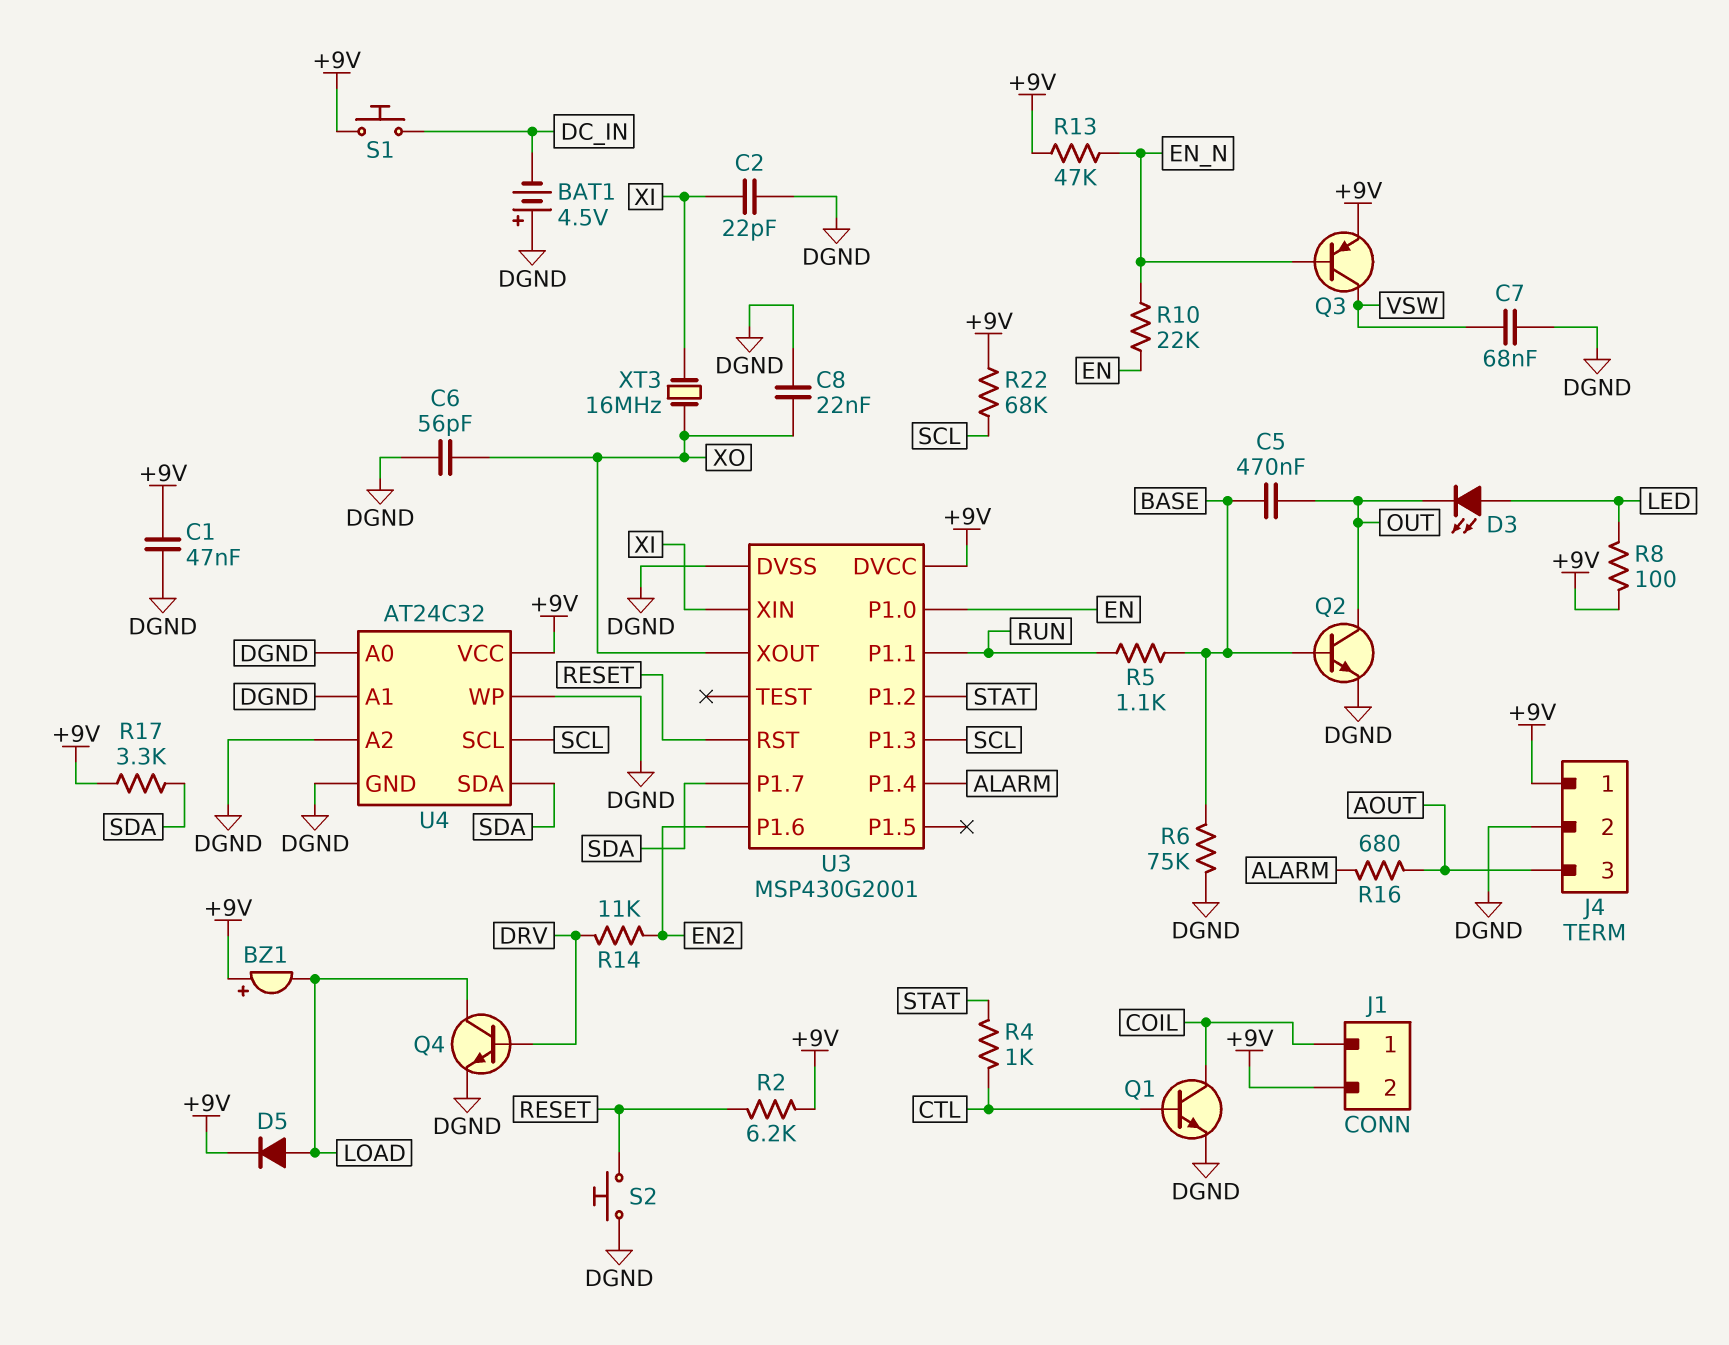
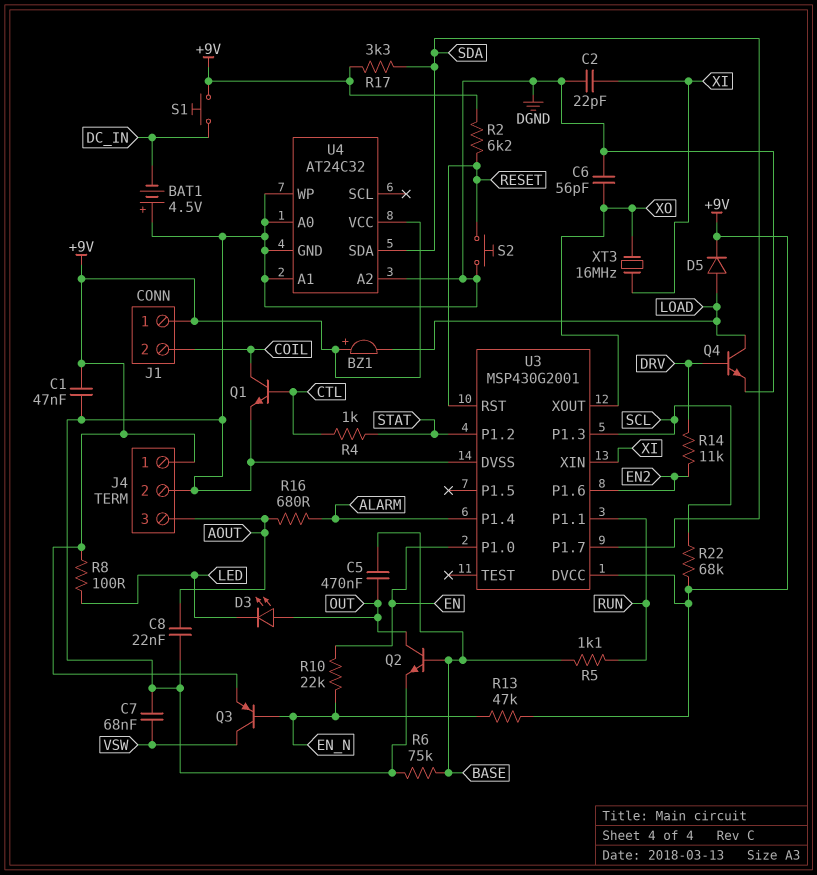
C8: 22nF (DGND, XO) -> 22nF (AOUT, DGND)
D3: LED (A LED, K OUT) -> LED (A OUT, K LED)
J1 pin 1: COIL -> +9V
J1 pin 2: +9V -> COIL
U4 pin SCL: SCL -> none

